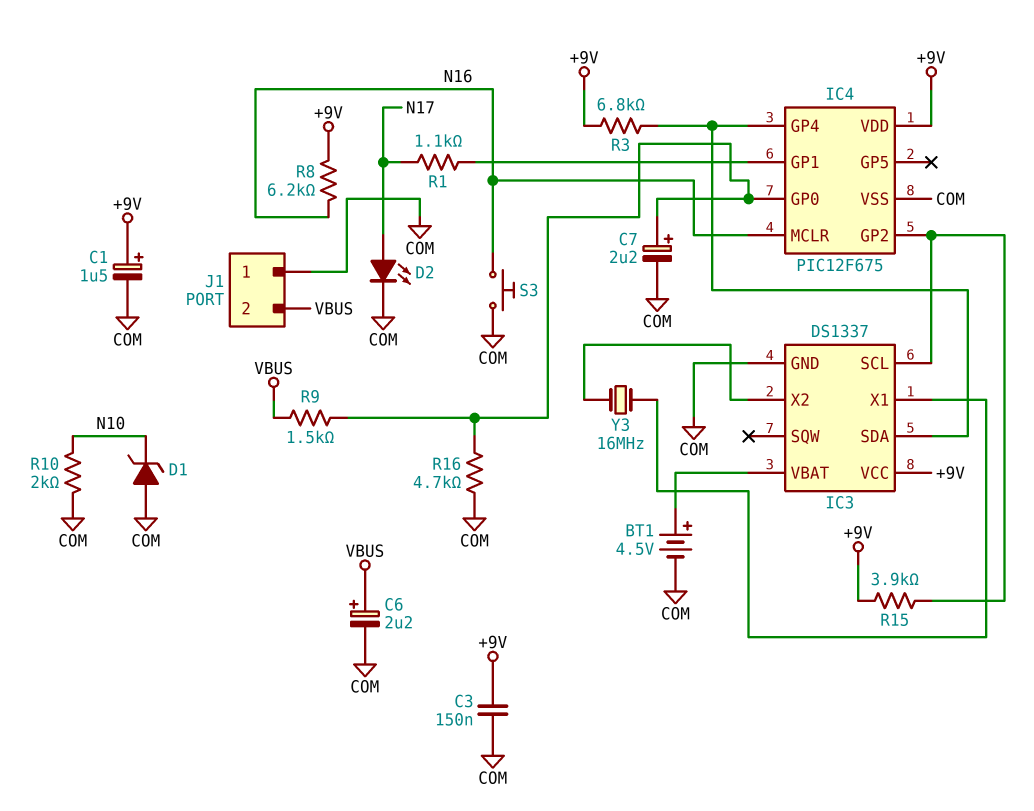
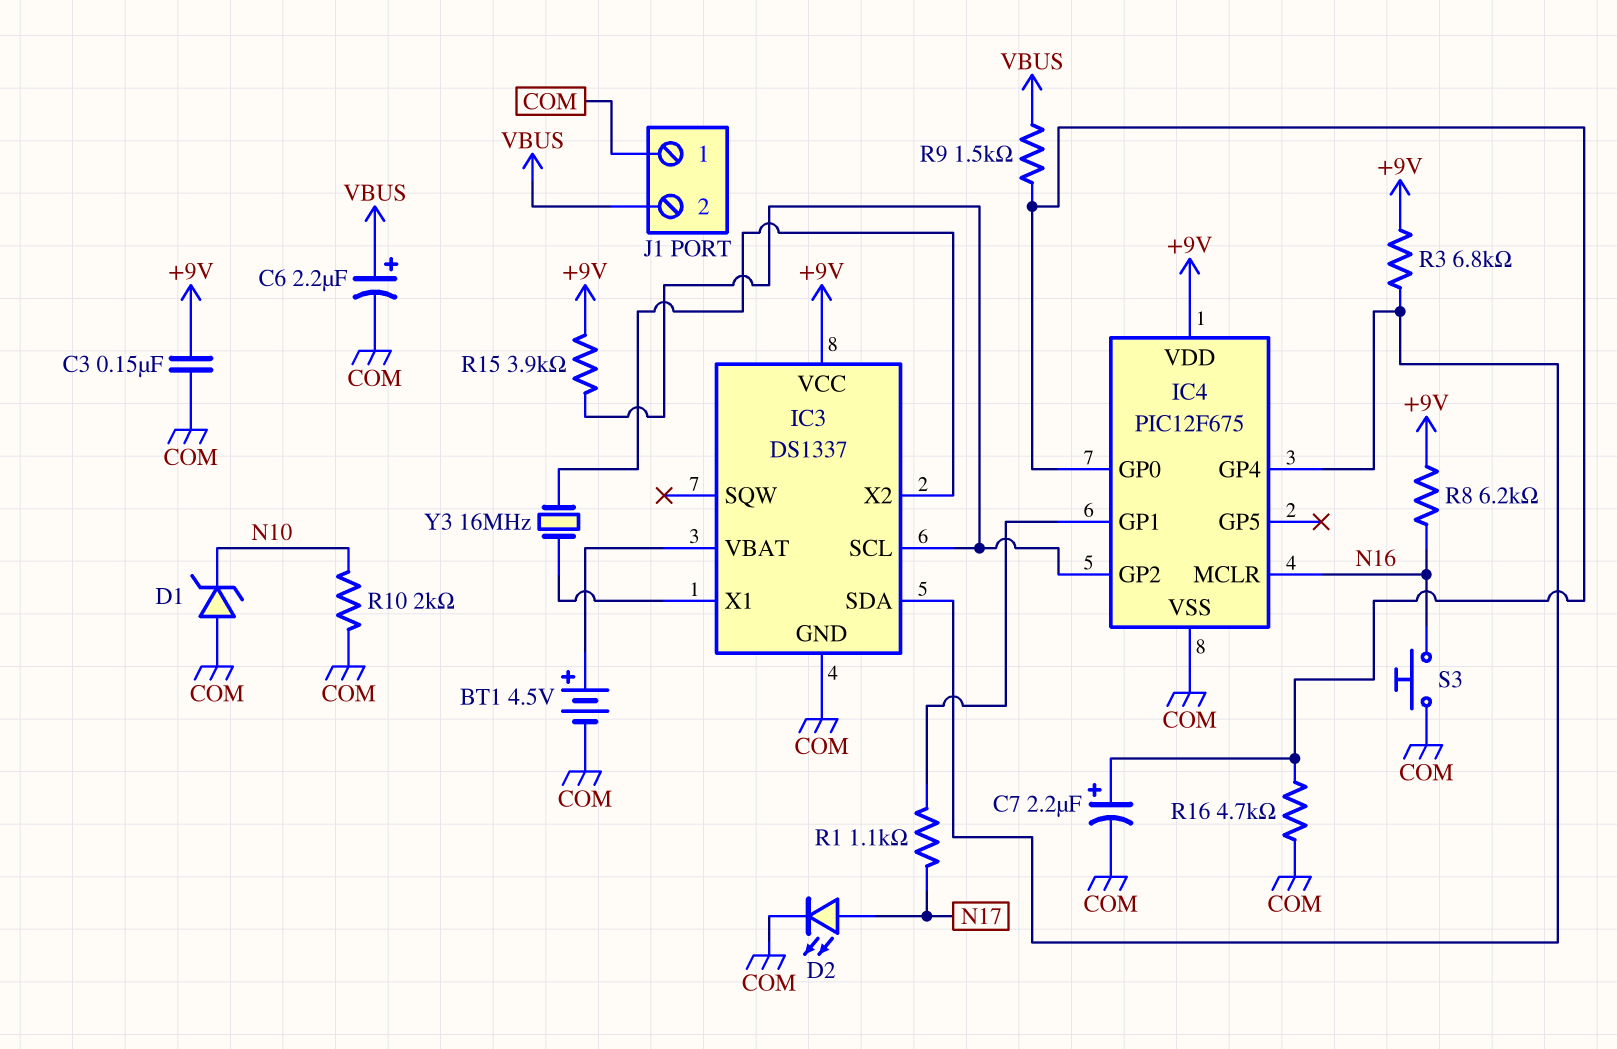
C1: 1.5uF (plus +9V, minus COM) -> none

